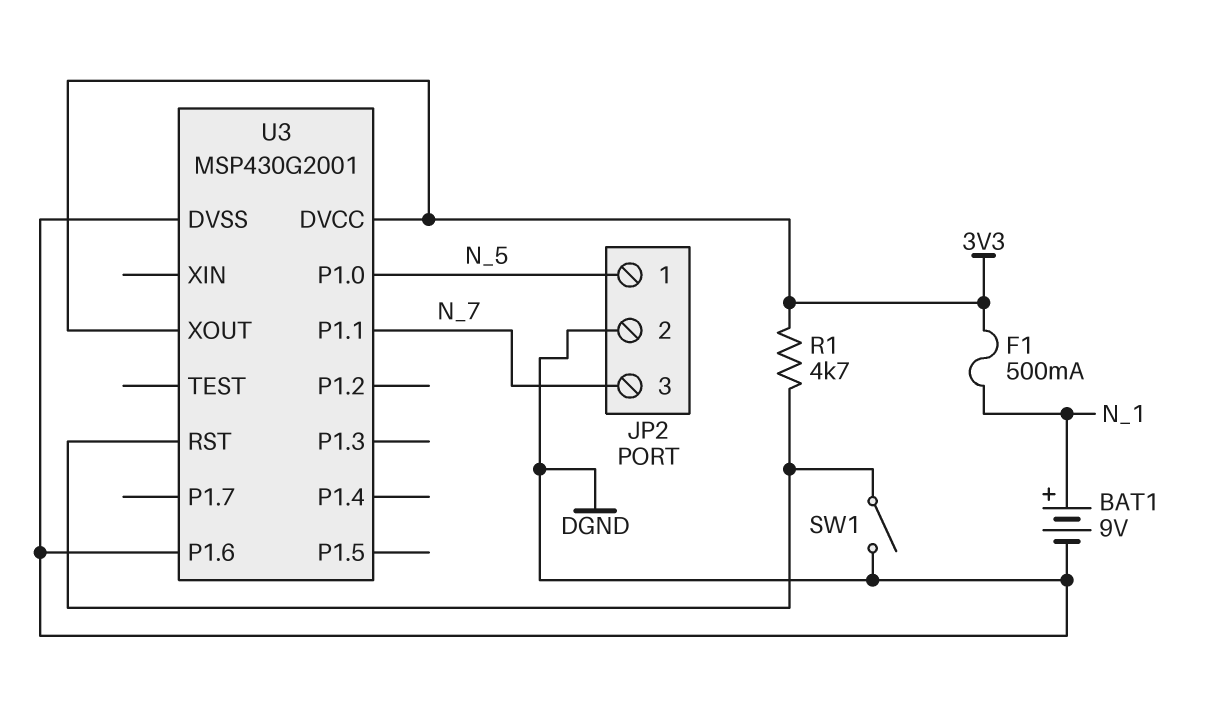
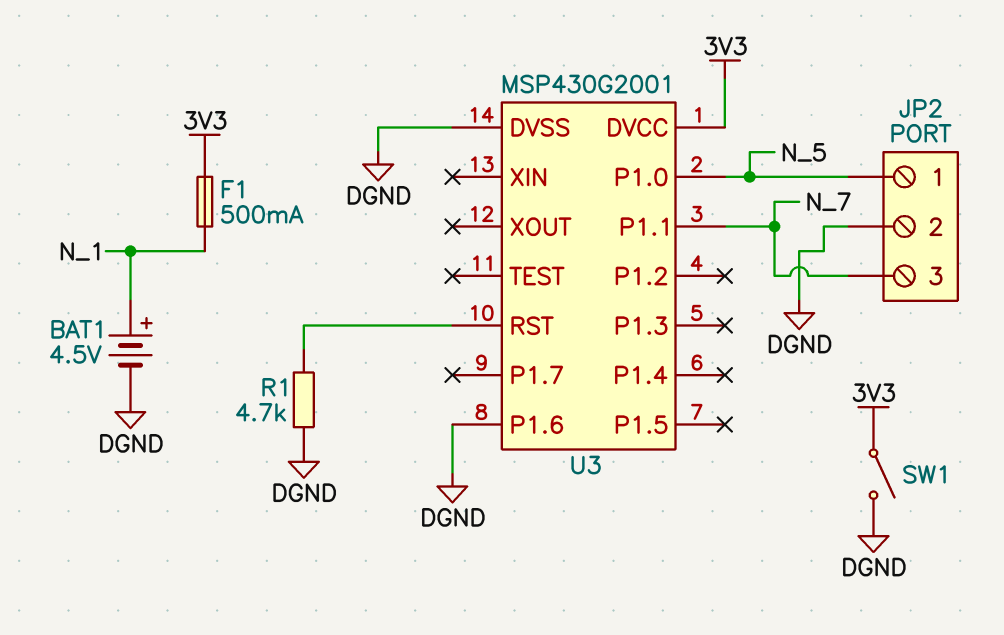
BAT1: 9V (plus N_1, minus DGND) -> 4.5V (plus N_1, minus DGND)
R1: 4.7k (3V3, U3/RST) -> 4.7k (DGND, U3/RST)
SW1: switch (DGND, U3/RST) -> switch (3V3, DGND)
U3 pin XOUT: 3V3 -> none

